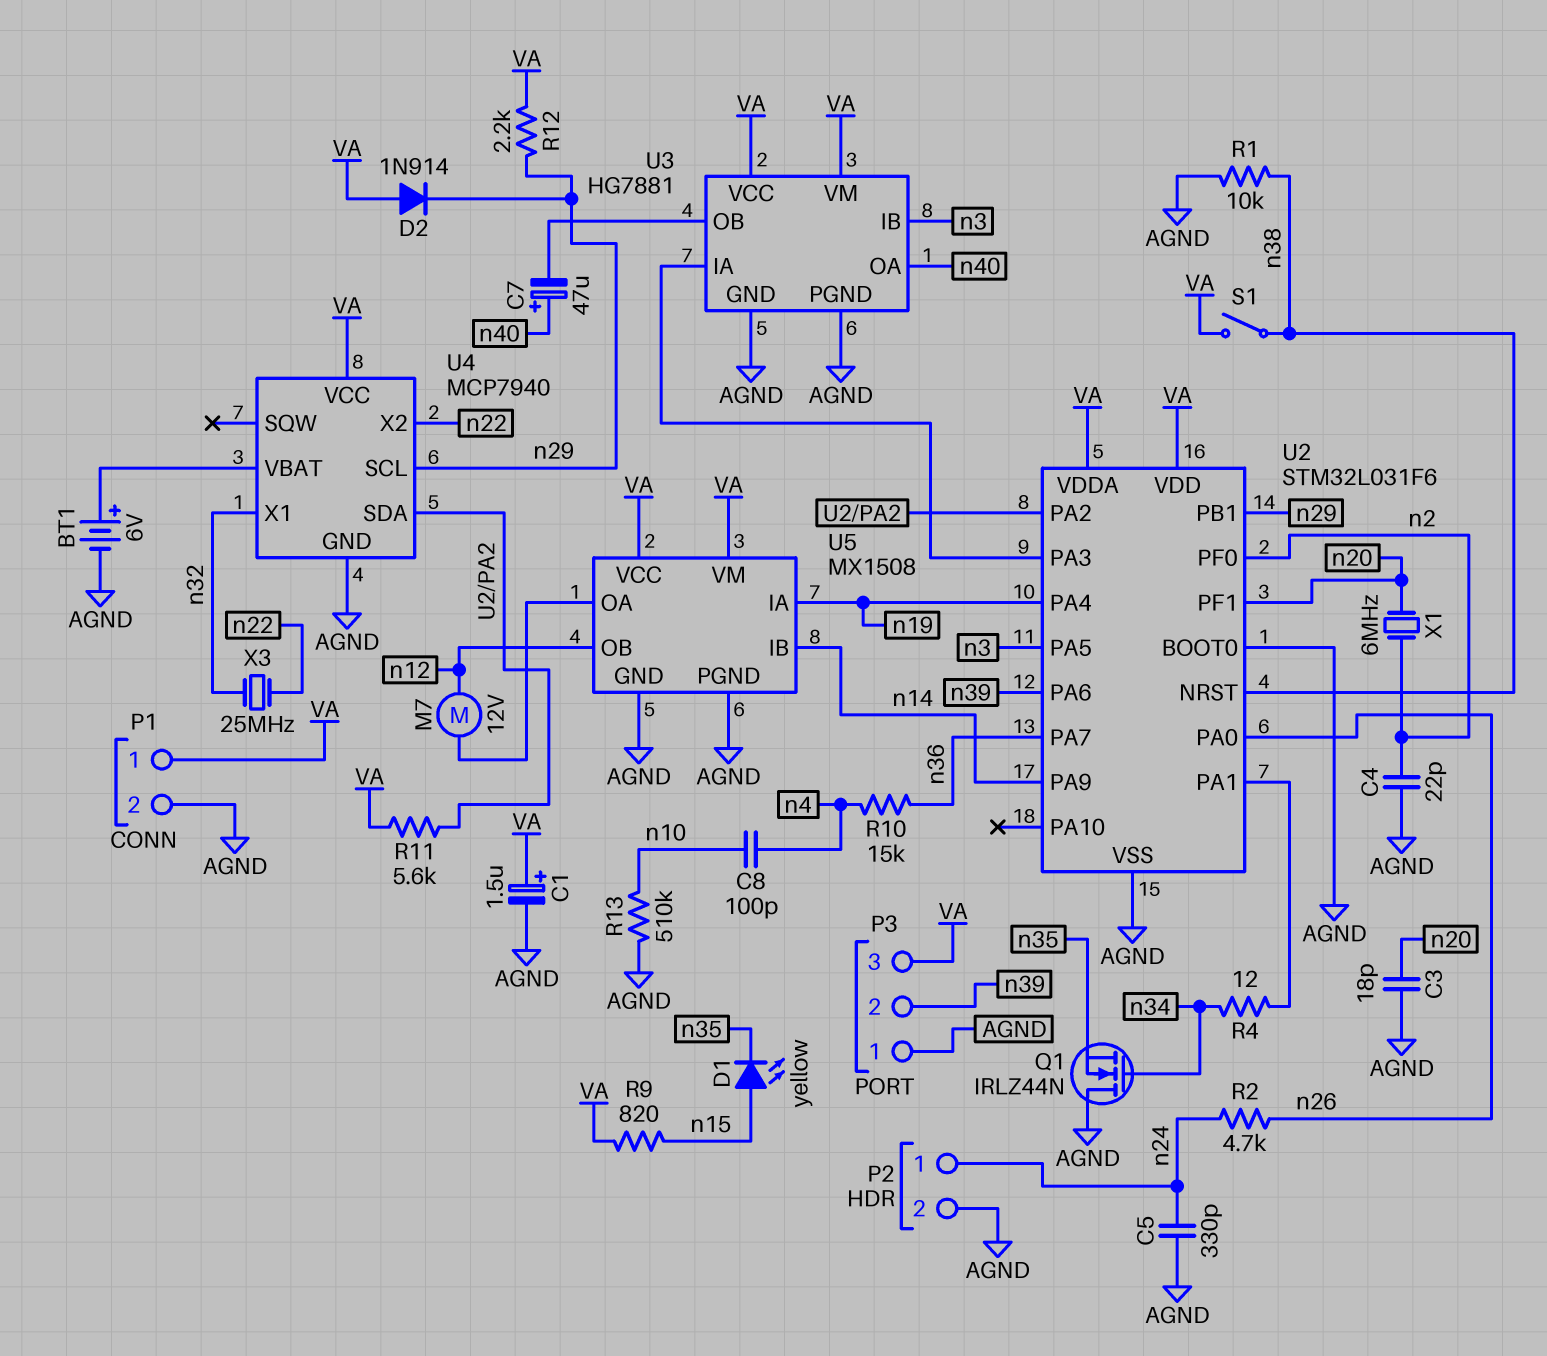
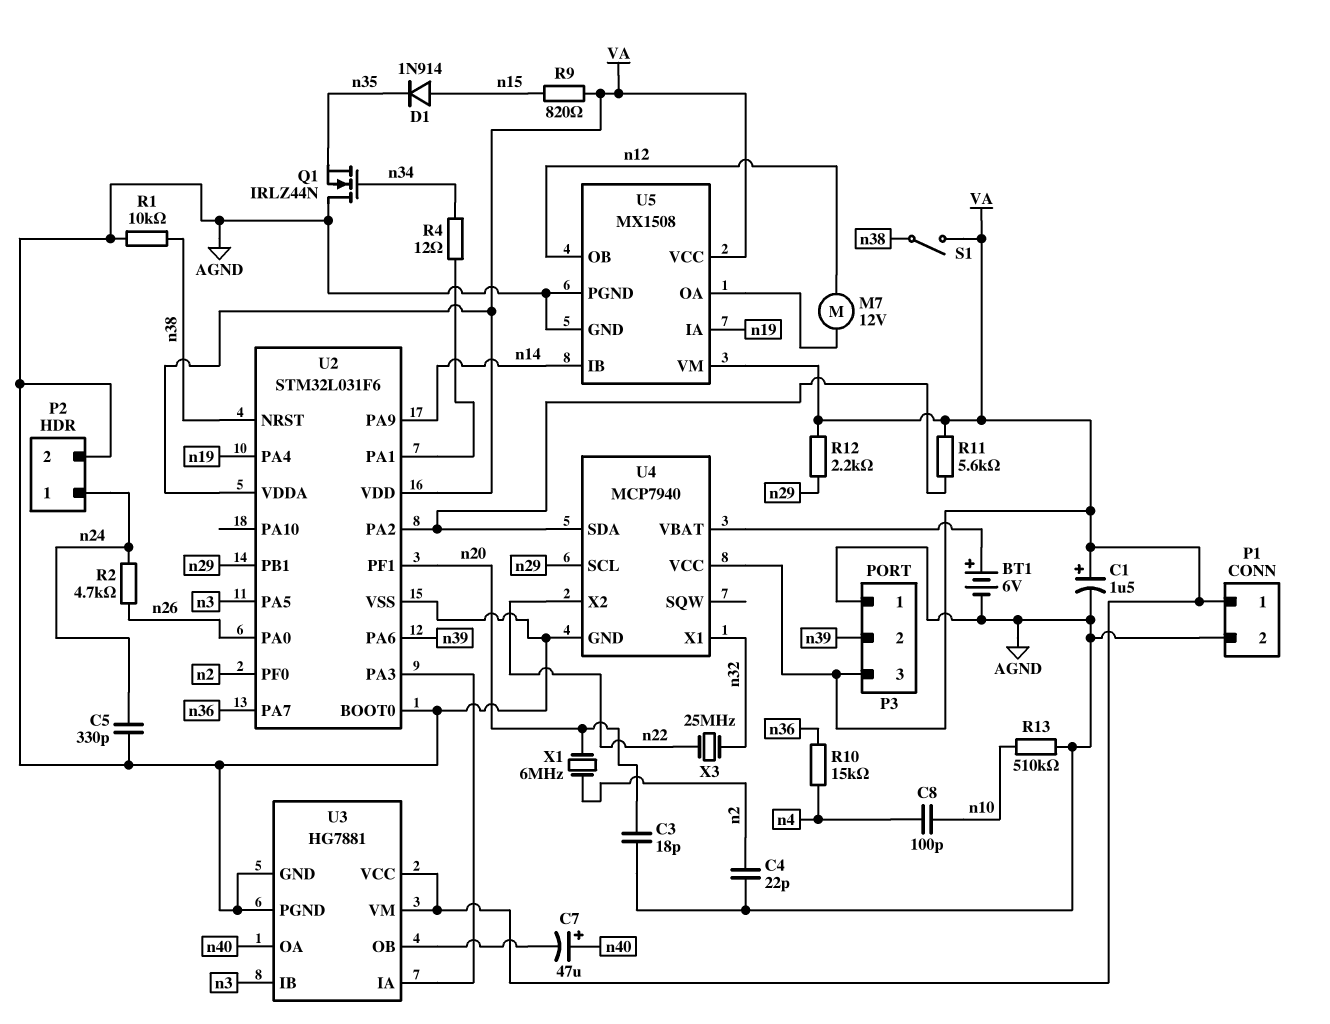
D1: LED yellow (A n15, K n35) -> diode 1N914 (A n15, K n35)
D2: diode 1N914 (A VA, K n29) -> none

